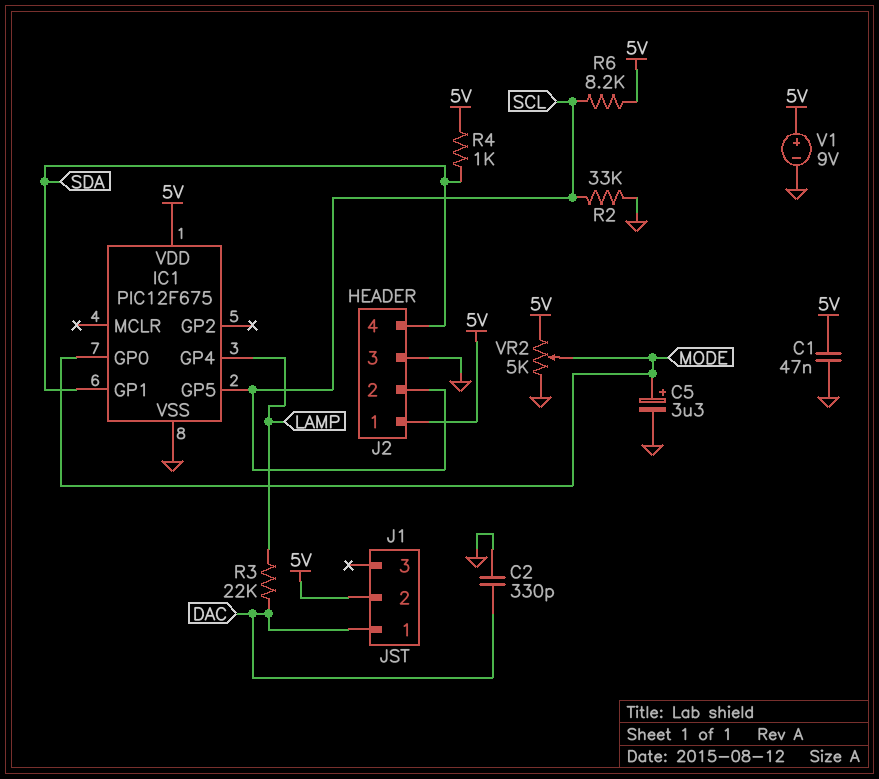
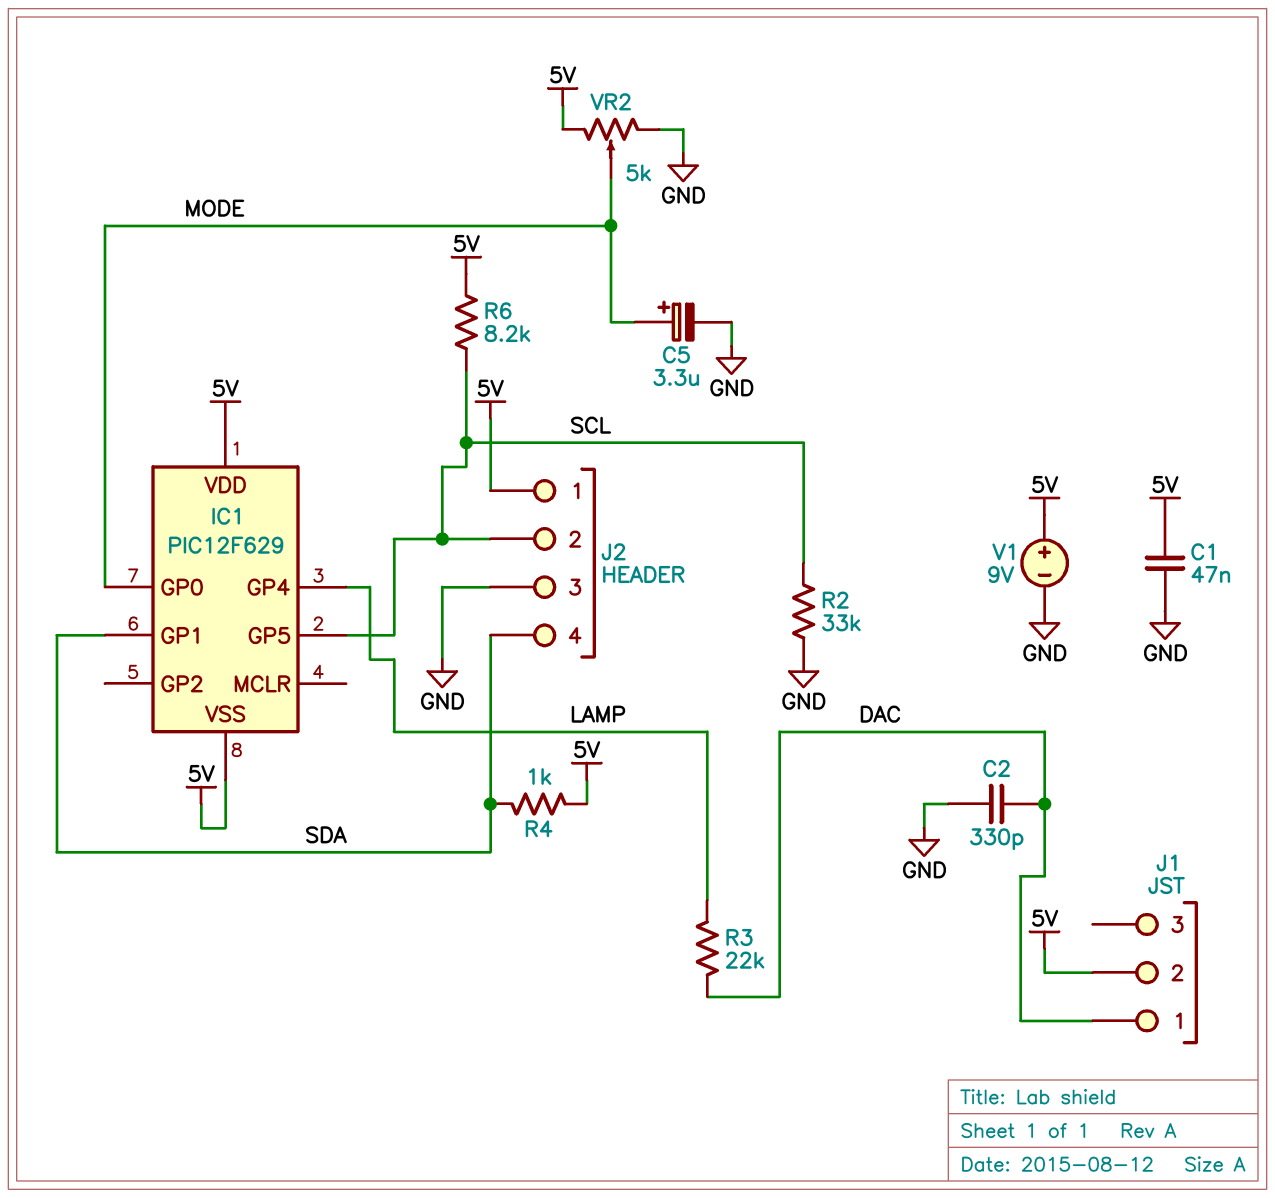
IC1: PIC12F675 -> PIC12F629
IC1 pin VSS: GND -> 5V

